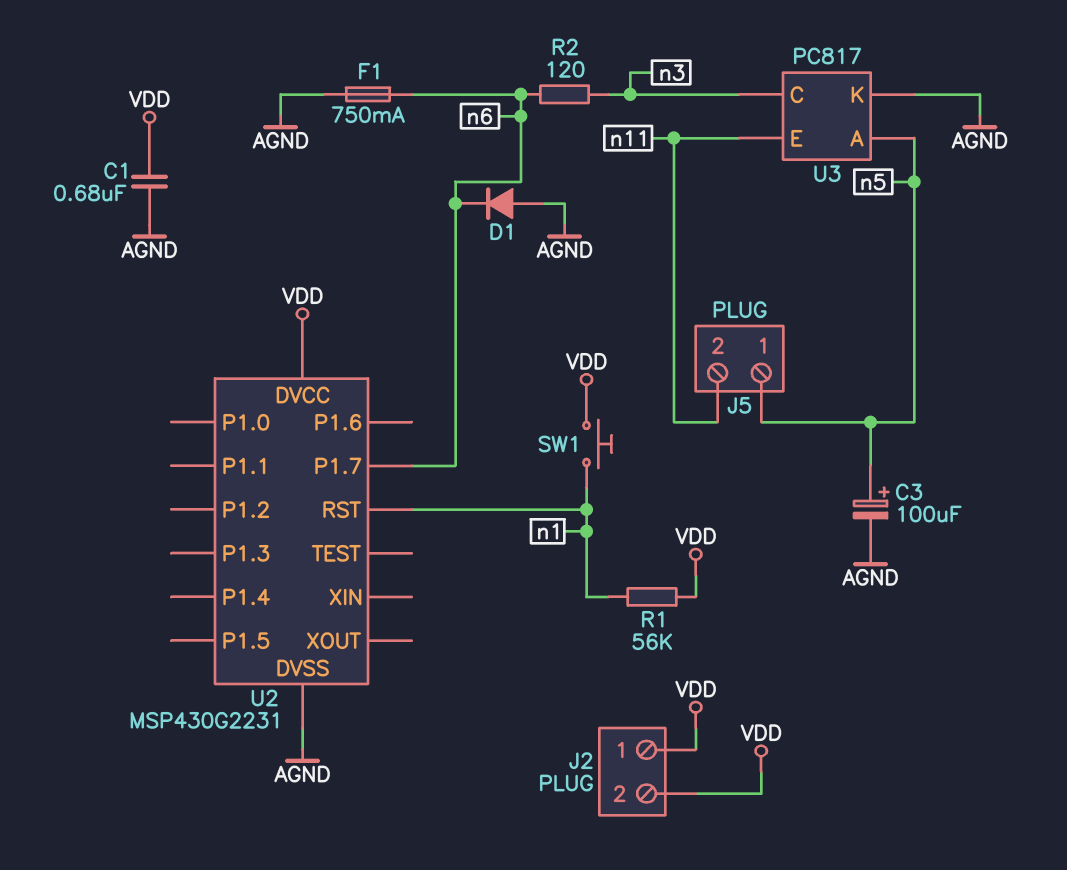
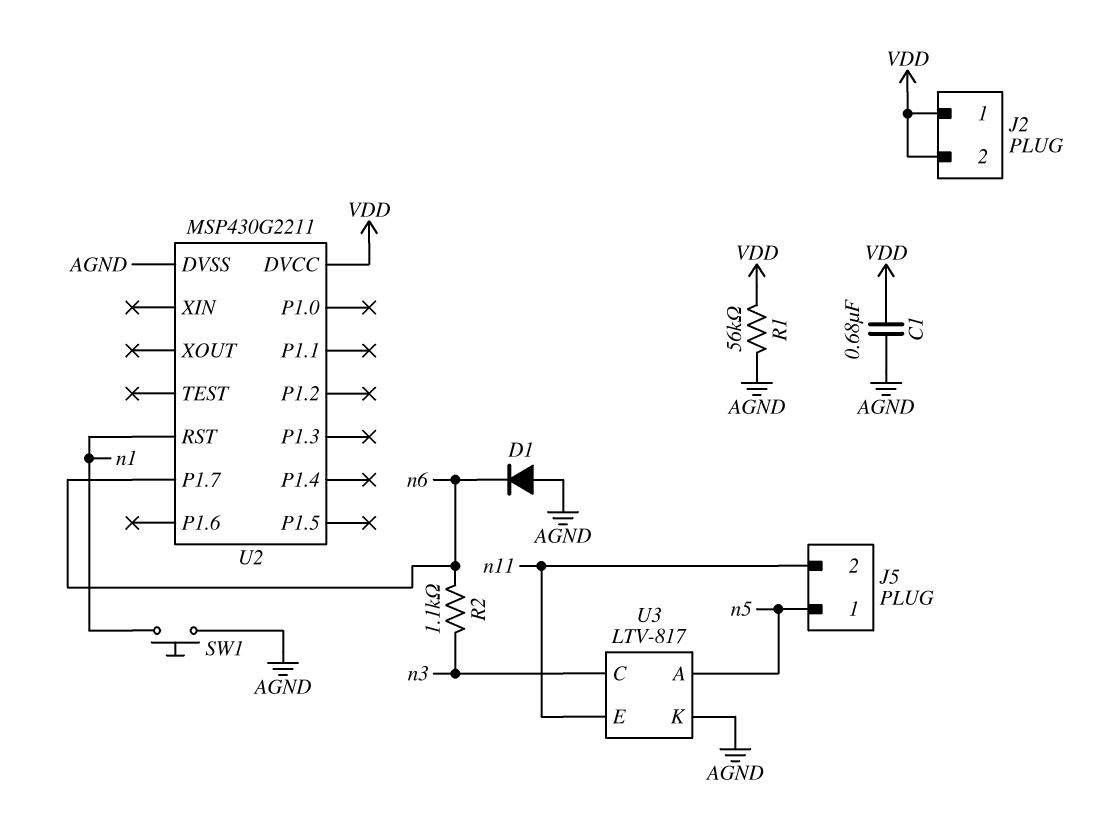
C3: 100uF (plus n5, minus AGND) -> none
F1: 750mA (AGND, n6) -> none
R1: 56k (VDD, n1) -> 56k (AGND, VDD)
R2: 120 (n3, n6) -> 1.1k (n3, n6)
SW1: button (VDD, n1) -> button (AGND, n1)
U2: MSP430G2231 -> MSP430G2211
U3: PC817 -> LTV-817

